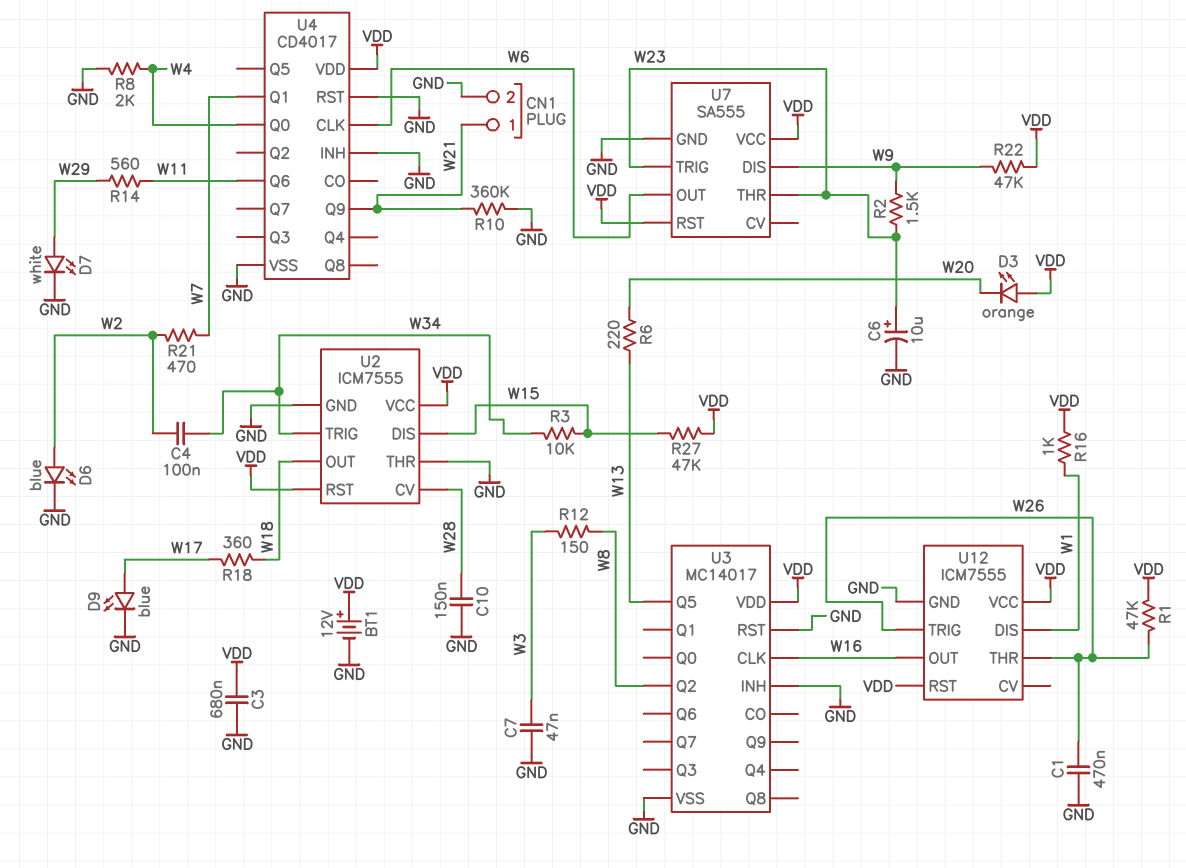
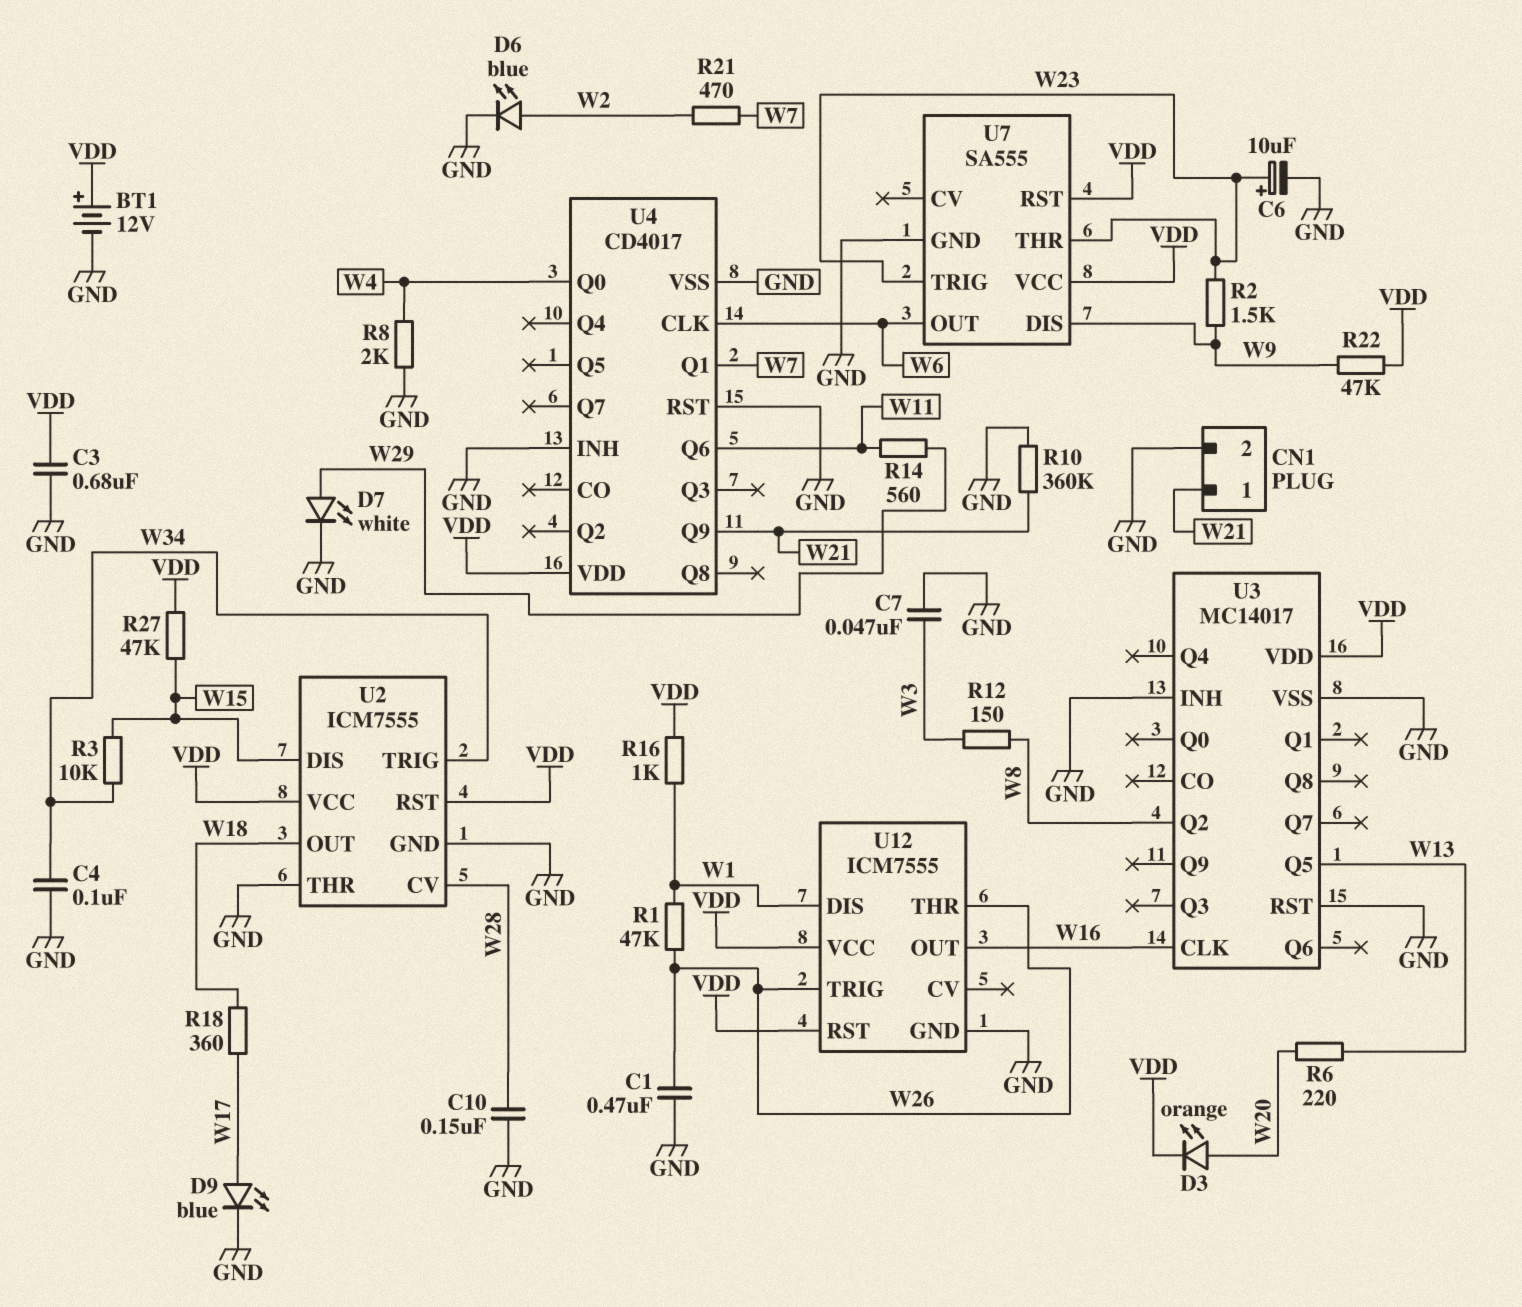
C4: 100nF (W2, W34) -> 100nF (GND, W34)
D3: LED orange (A VDD, K W20) -> LED orange (A W20, K VDD)
R1: 47k (VDD, W26) -> 47k (W1, W26)

